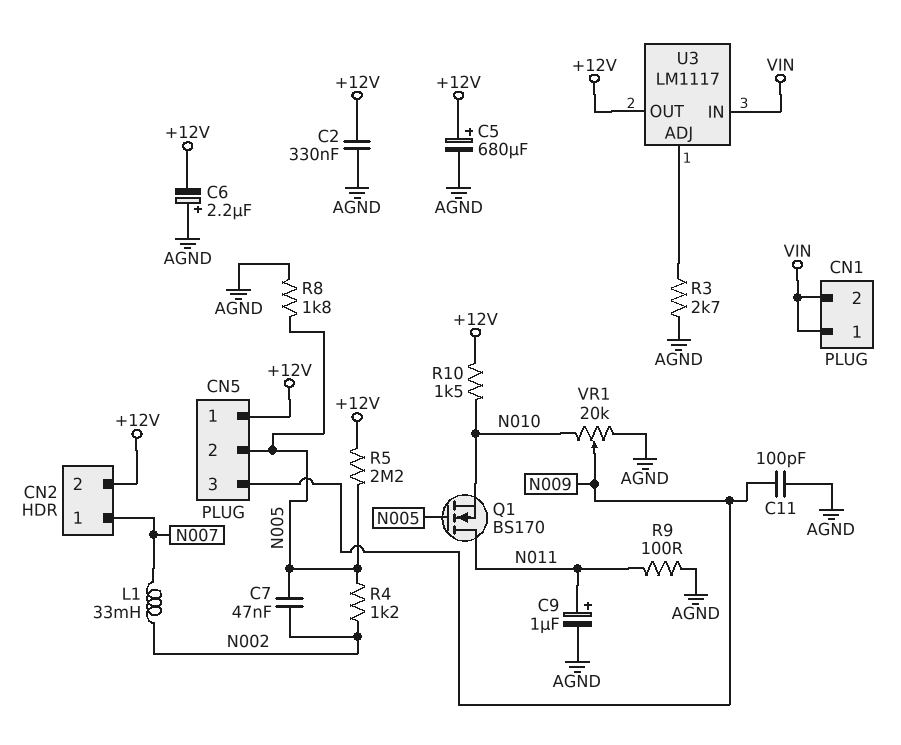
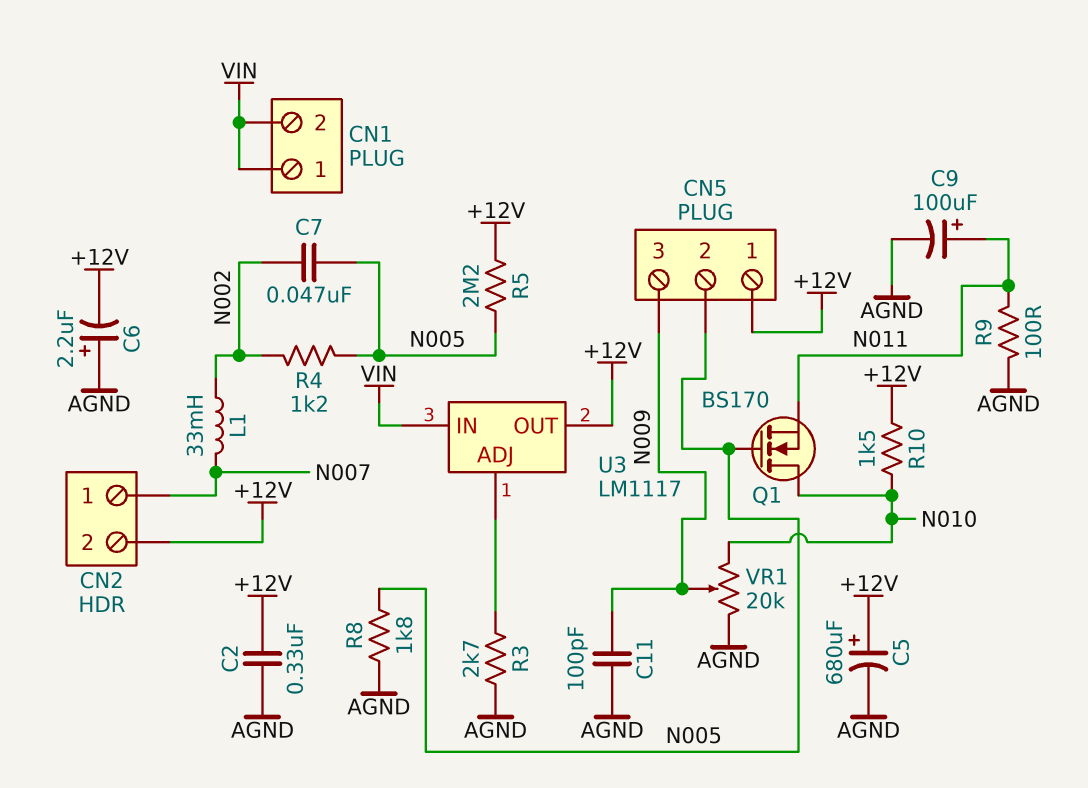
C9: 1uF (plus N011, minus AGND) -> 100uF (plus N011, minus AGND)
Q1: NMOS BS170 (G N005, D N011, S N010) -> NMOS BS170 (G N005, D N010, S N011)

